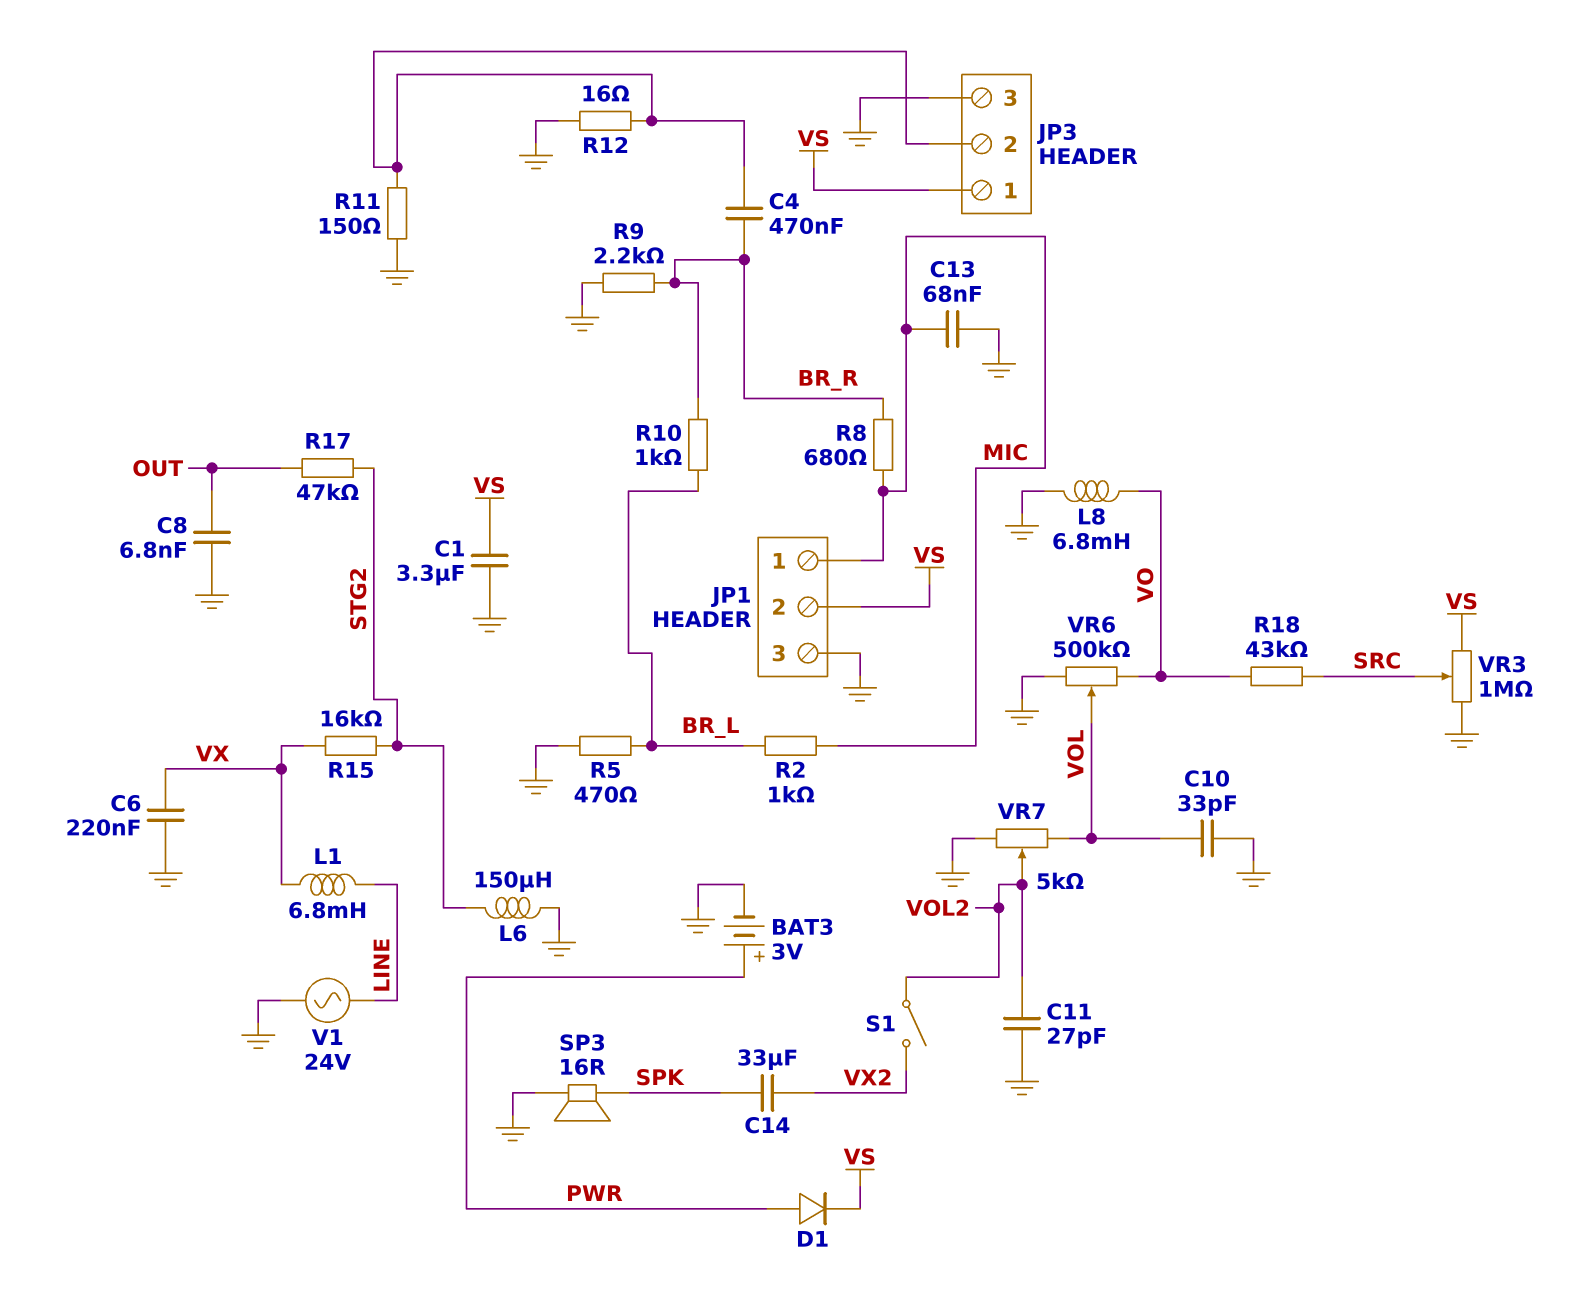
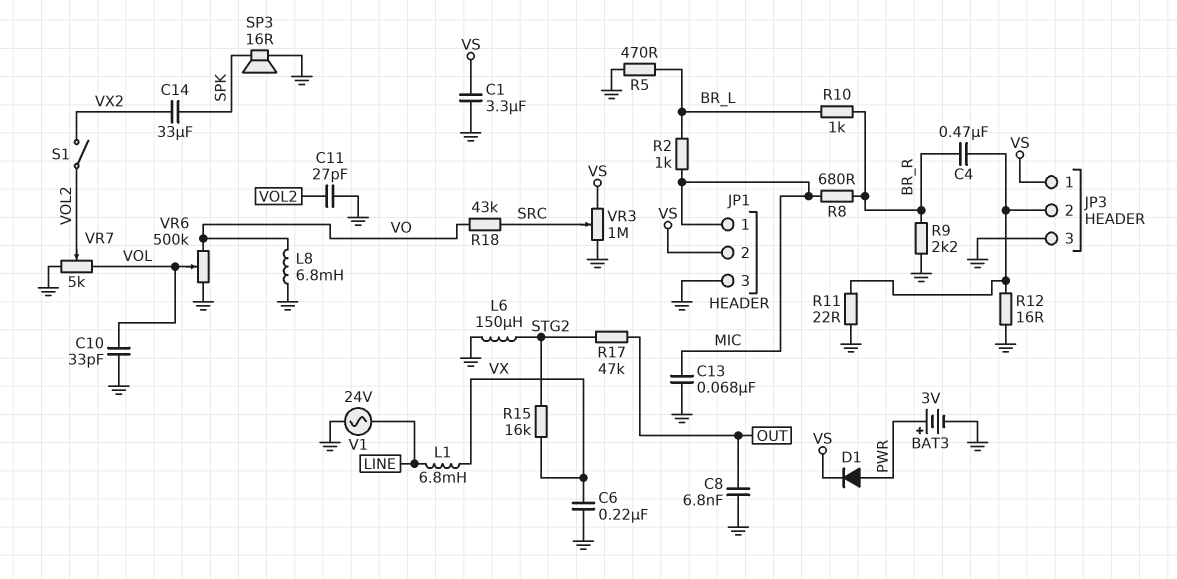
R11: 150 (GND, JP3/2) -> 22 (GND, JP3/2)

